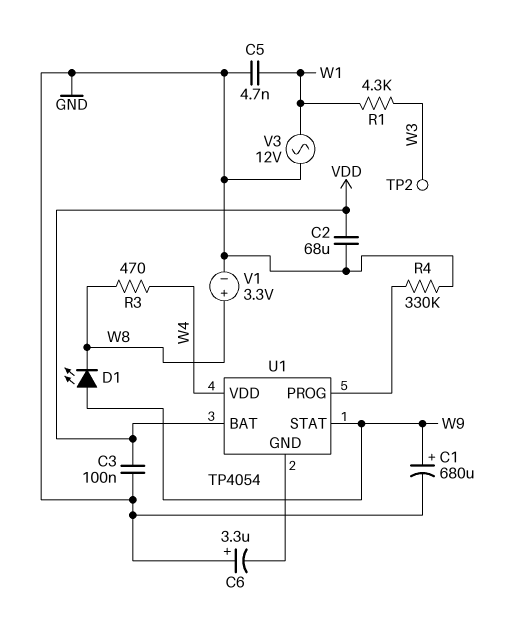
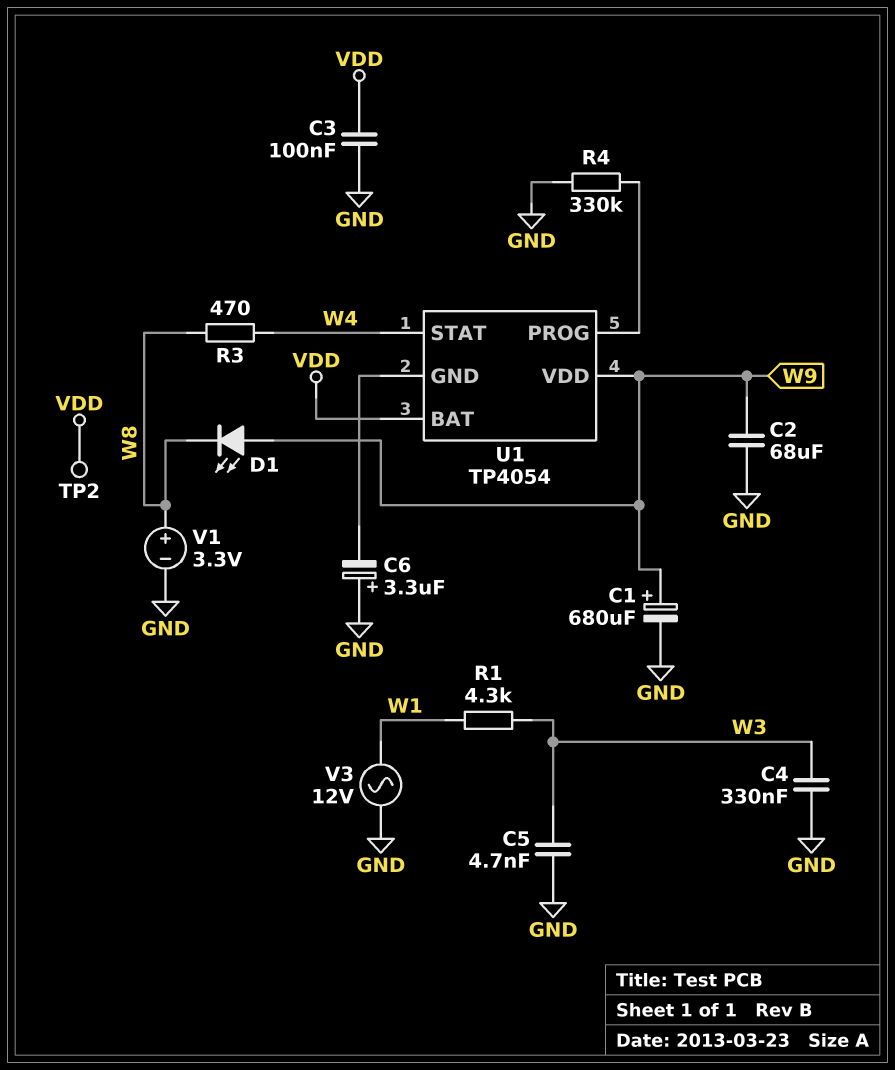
C2: 68uF (GND, VDD) -> 68uF (GND, W9)
C4: none -> 330nF (GND, W3)
C5: 4.7nF (GND, W1) -> 4.7nF (GND, W3)
TP2: test point (W3) -> test point (VDD)
U1 pin STAT: W9 -> W4
U1 pin VDD: W4 -> W9

